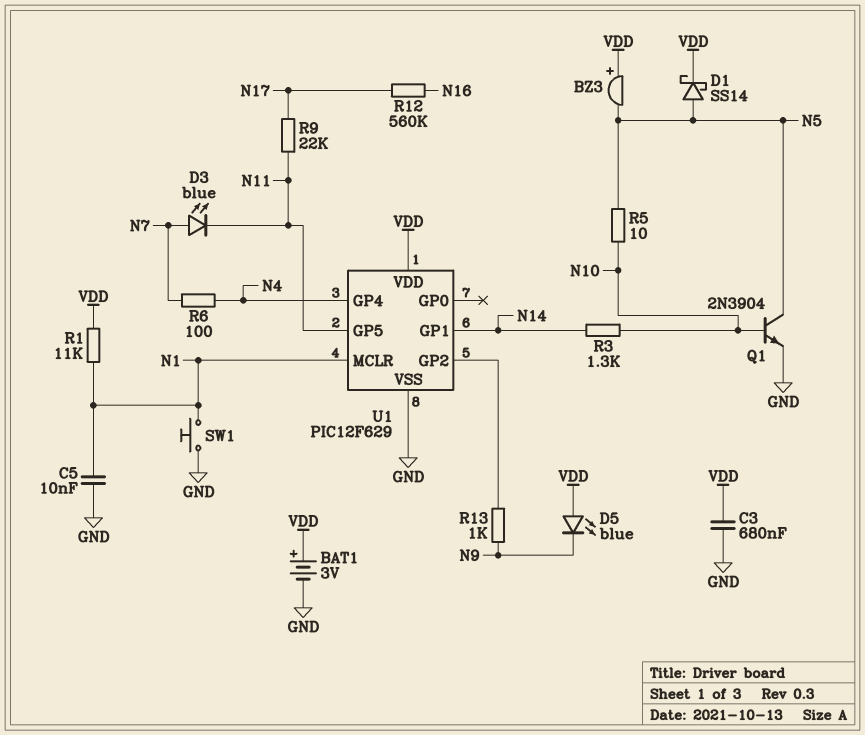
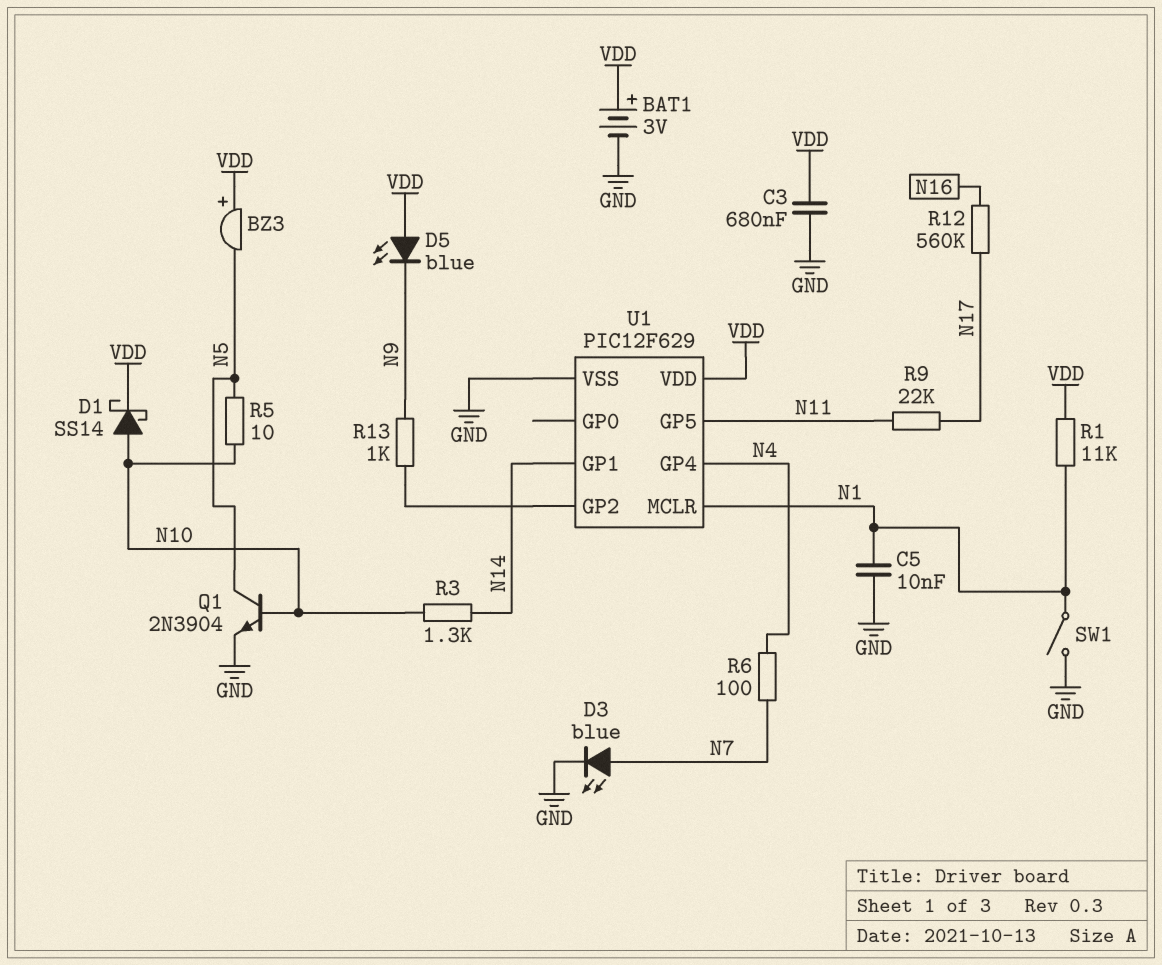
D1: schottky SS14 (A N5, K VDD) -> schottky SS14 (A N10, K VDD)
D3: LED blue (A N7, K N11) -> LED blue (A N7, K GND)
SW1: button (GND, N1) -> switch (GND, N1)

